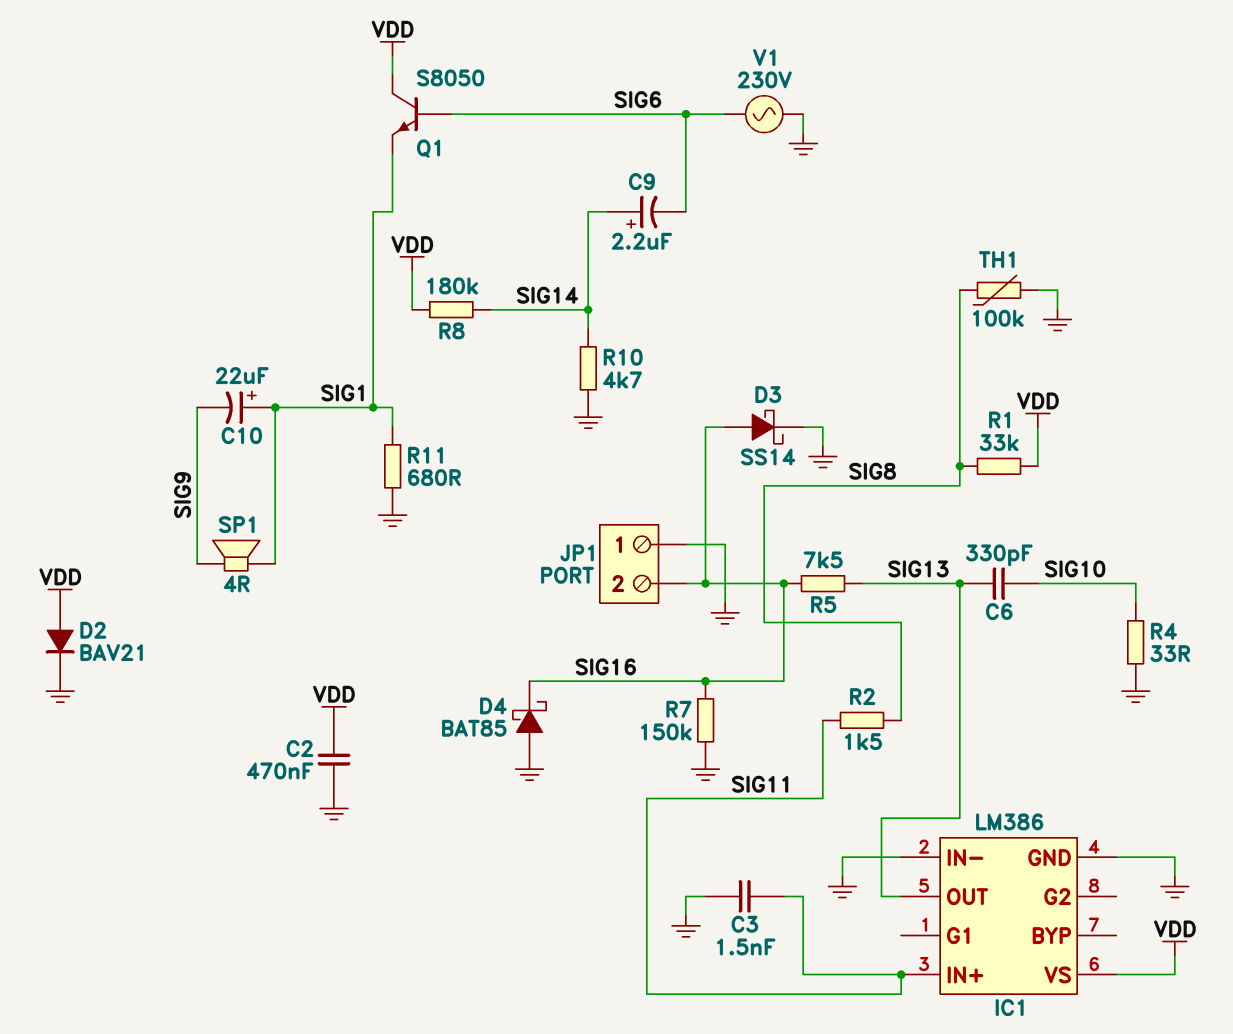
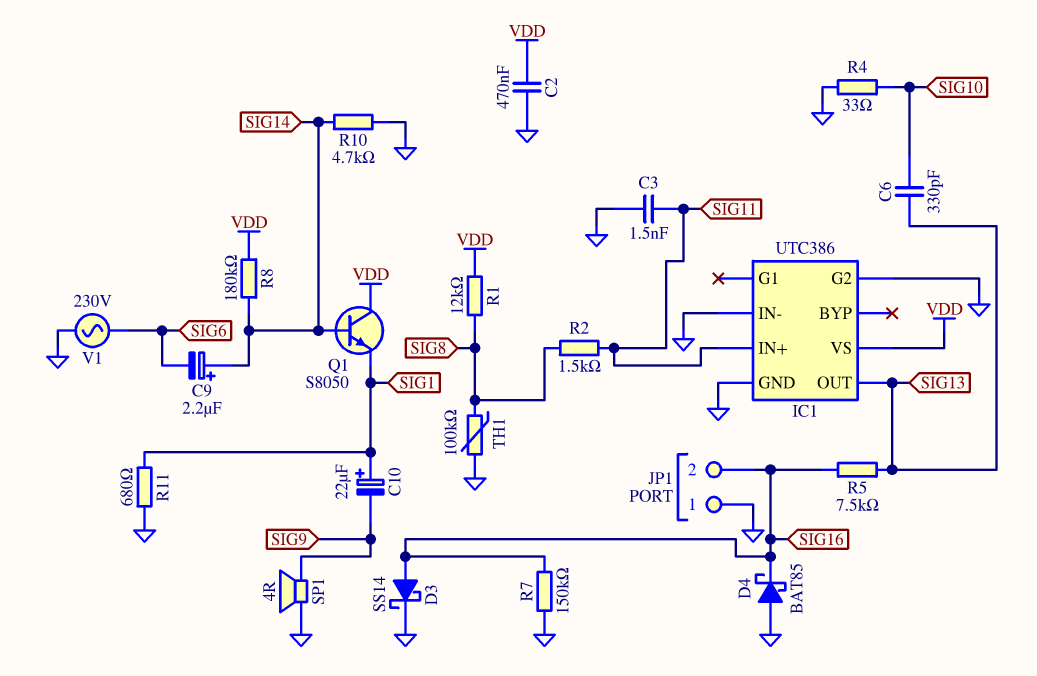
D2: diode BAV21 (A VDD, K GND) -> none
IC1: LM386 -> UTC386
IC1 pin G2: none -> GND
Q1: NPN S8050 (B SIG6, C VDD, E SIG1) -> NPN S8050 (B SIG14, C VDD, E SIG1)
R1: 33k (SIG8, VDD) -> 12k (SIG8, VDD)
SP1: speaker 4R (SIG1, SIG9) -> speaker 4R (GND, SIG9)

